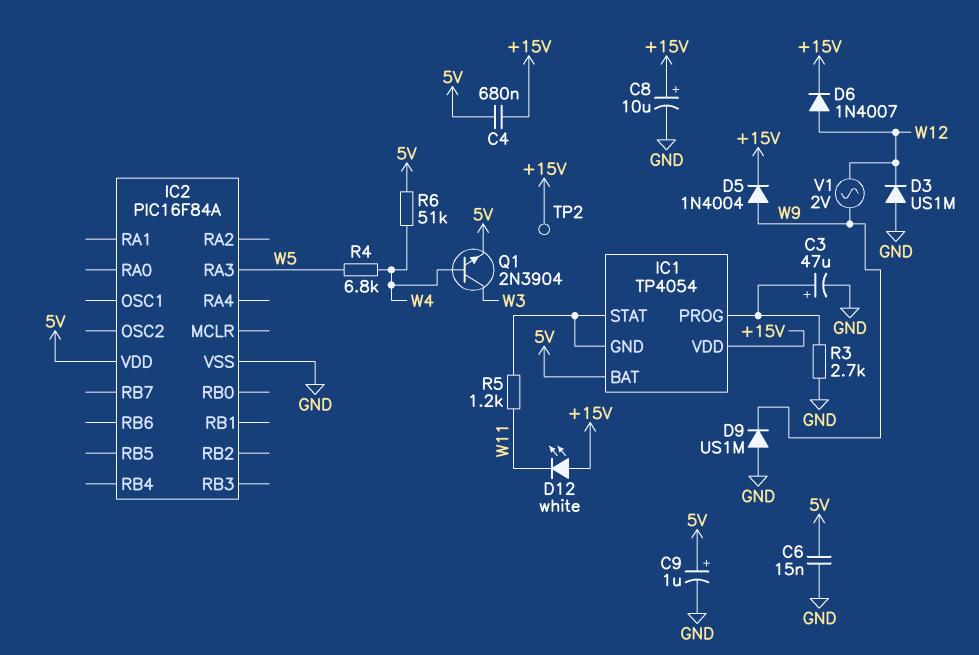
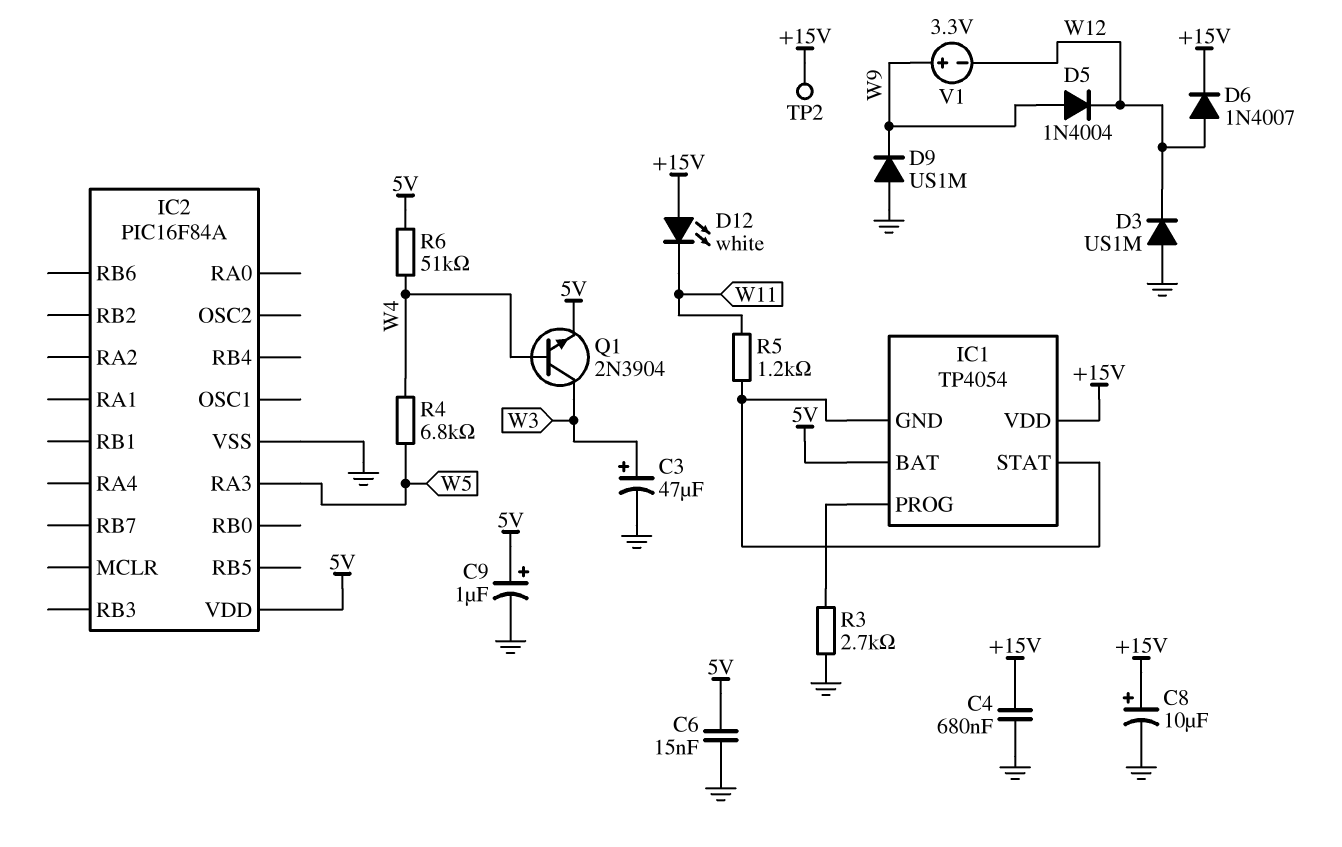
C3: 47uF (plus IC1/PROG, minus GND) -> 47uF (plus W3, minus GND)
C4: 680nF (+15V, 5V) -> 680nF (+15V, GND)
D5: diode 1N4004 (A W9, K +15V) -> diode 1N4004 (A W9, K W12)
V1: AC 2V (W9, W12) -> 3.3V (plus W9, minus W12)

